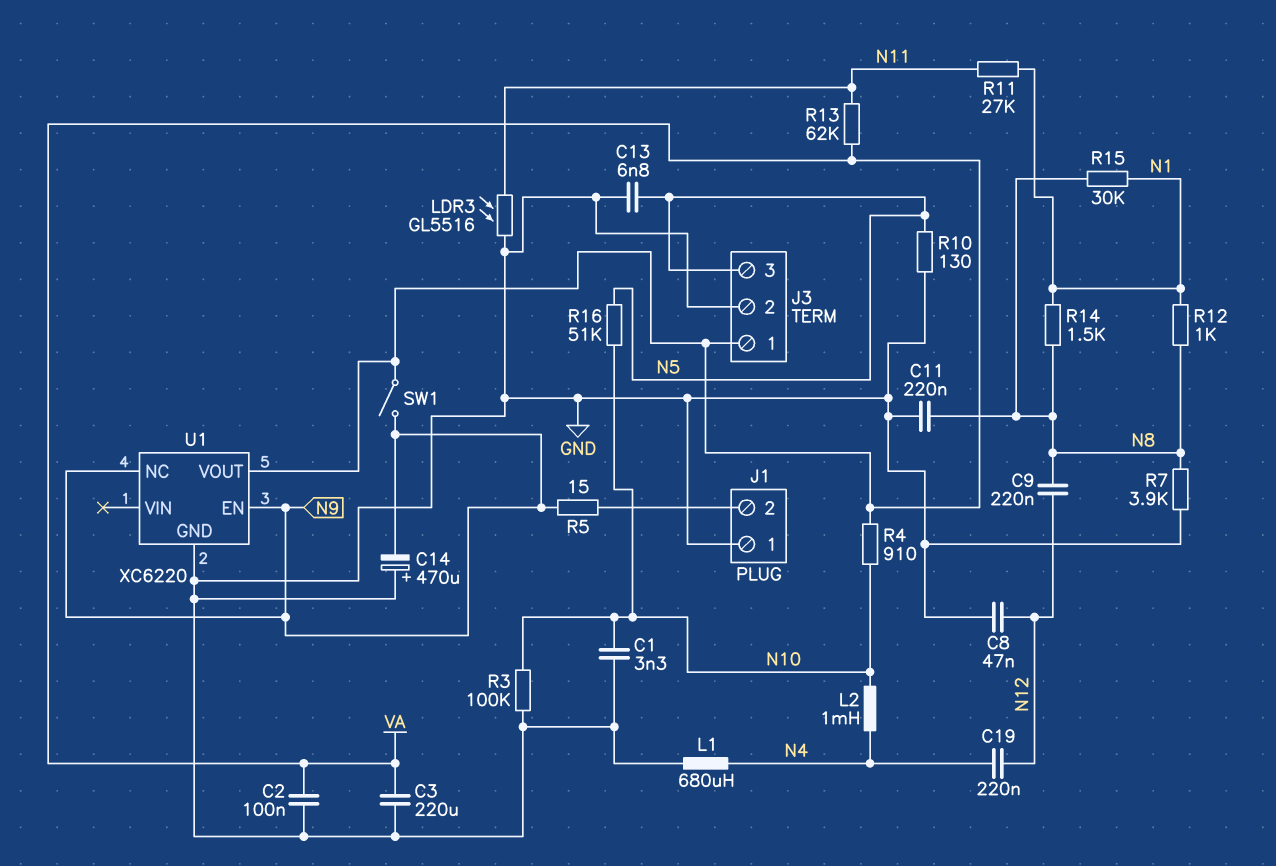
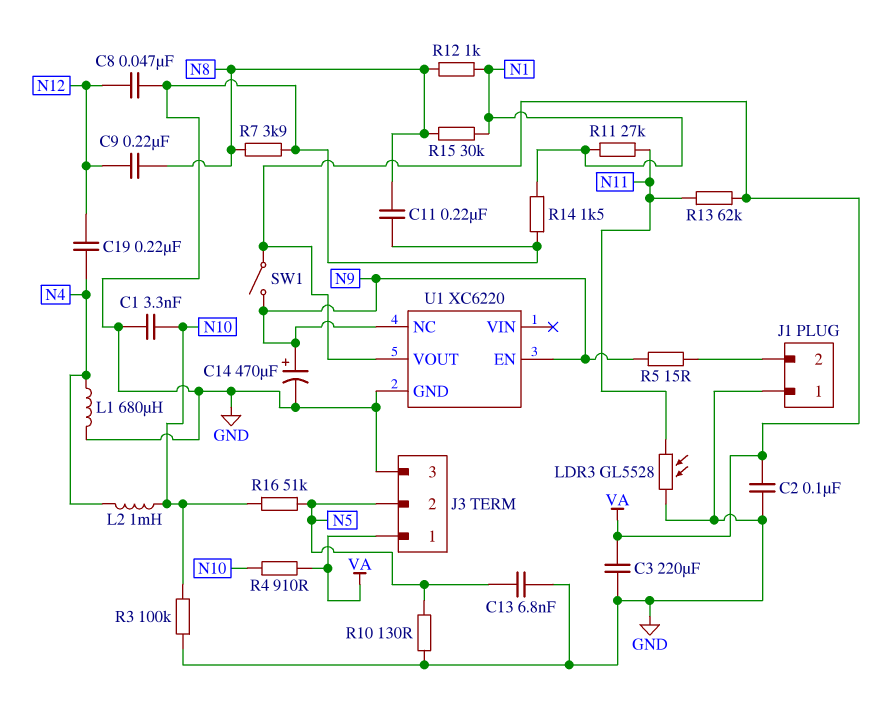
C14: 470uF (plus GND, minus N9) -> 470uF (plus N9, minus GND)
J3 pin 2: GND -> N5
J3 pin 3: N5 -> GND
LDR3: GL5516 (GND, N11) -> GL5528 (GND, N11)
R14: 1.5k (N1, N8) -> 1.5k (GND, N1)

